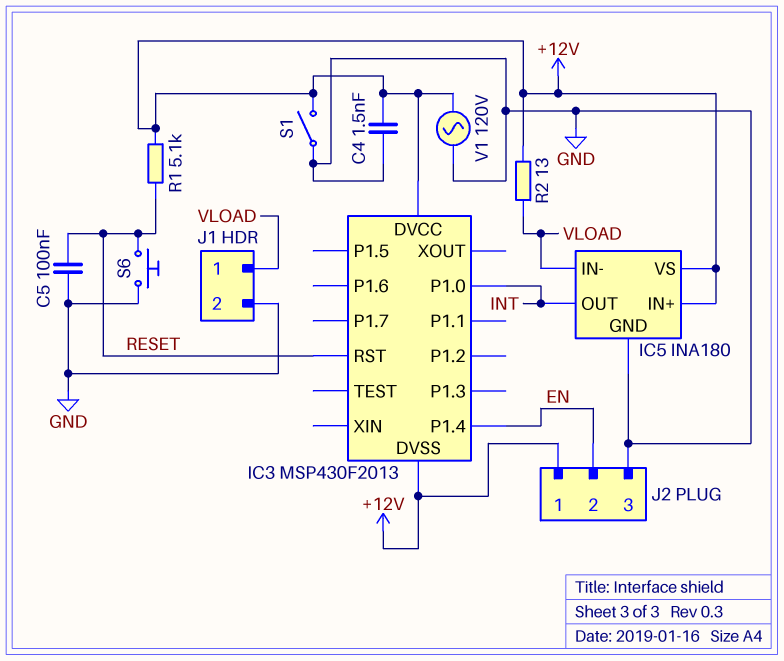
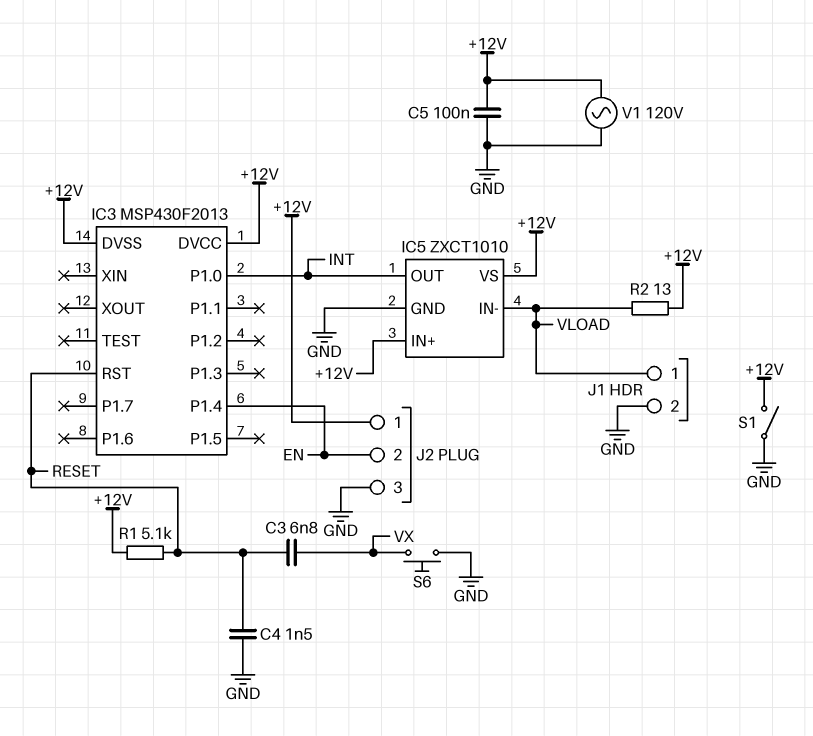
C3: none -> 6.8nF (RESET, VX)
C4: 1.5nF (+12V, GND) -> 1.5nF (GND, RESET)
C5: 100nF (GND, RESET) -> 100nF (+12V, GND)
IC5: INA180 -> ZXCT1010
S6: button (GND, RESET) -> button (GND, VX)

